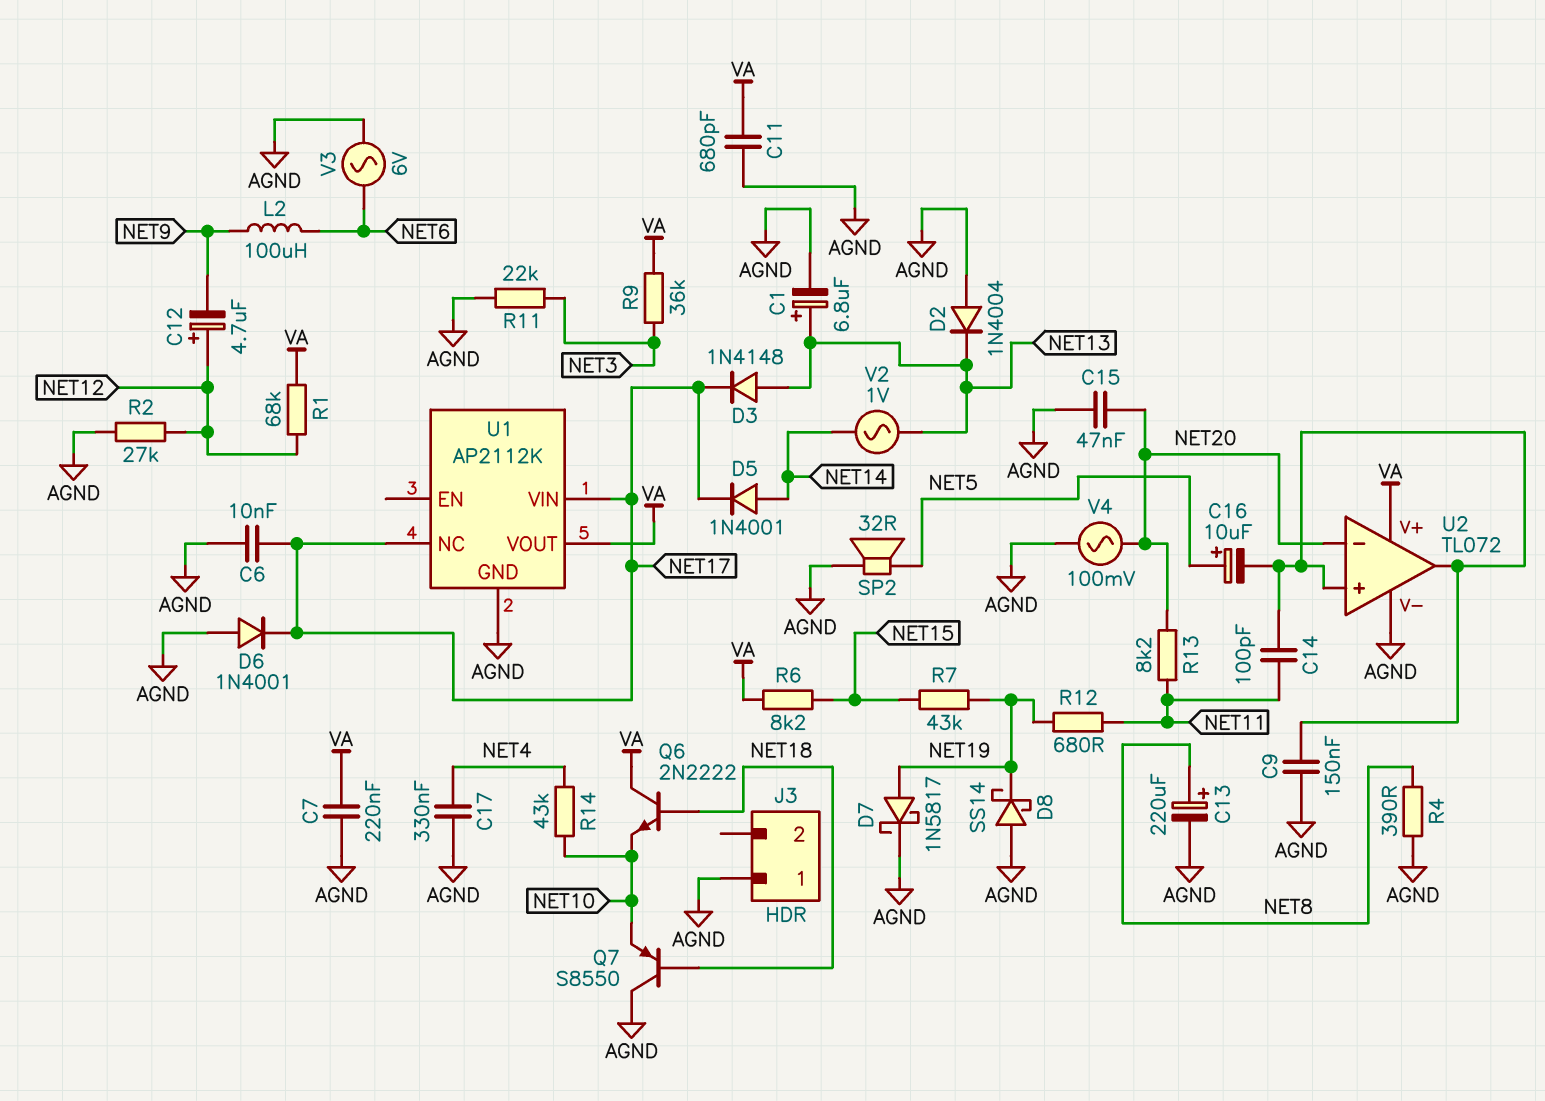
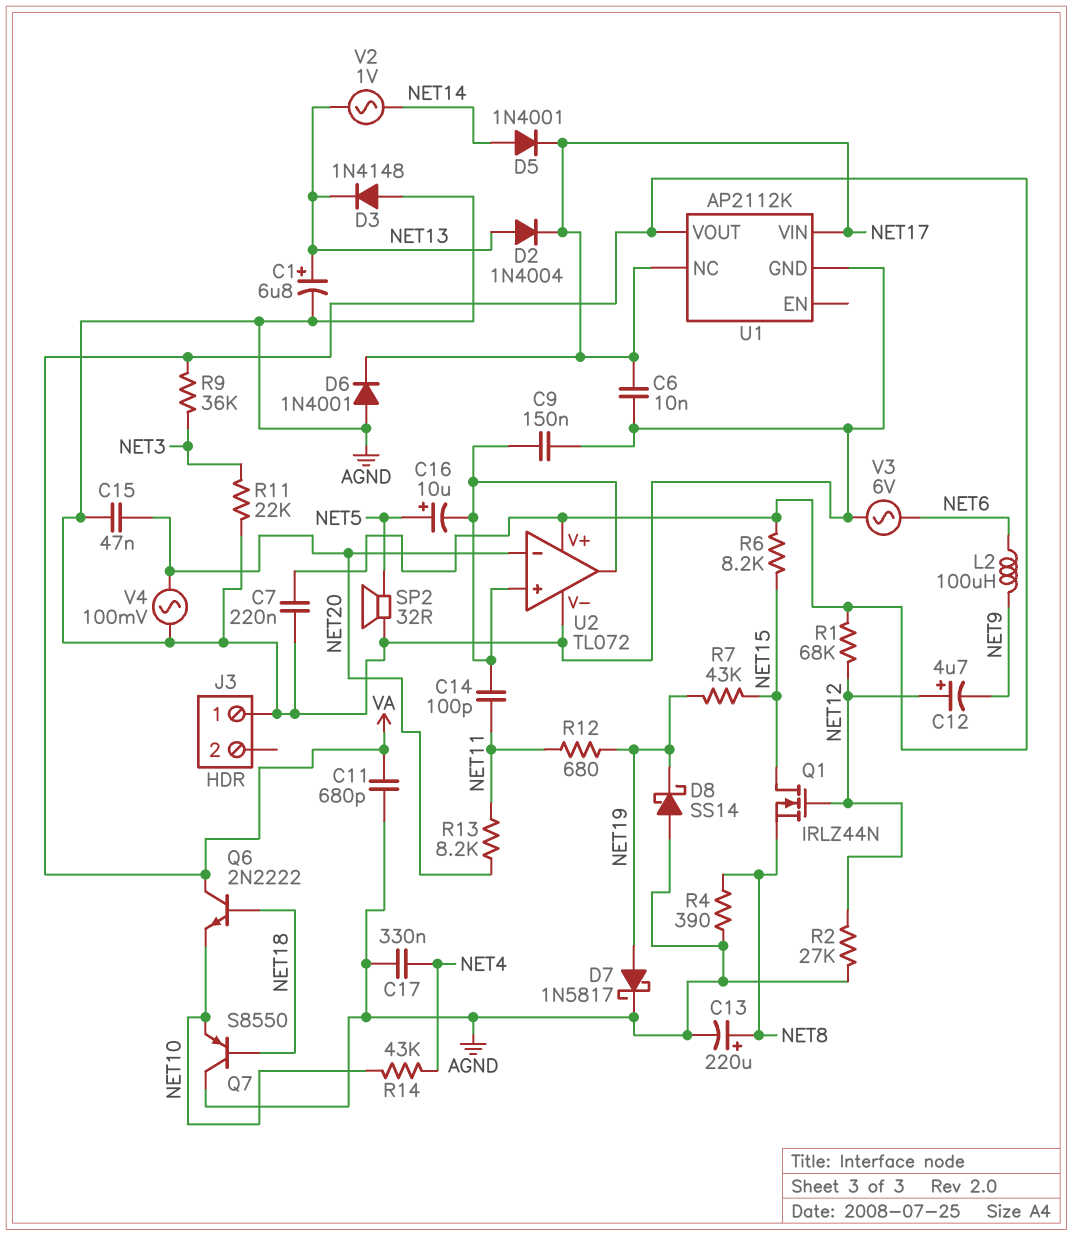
D2: diode 1N4004 (A AGND, K NET13) -> diode 1N4004 (A NET13, K NET17)
D3: diode 1N4148 (A NET13, K NET17) -> diode 1N4148 (A AGND, K NET13)
Q1: none -> NMOS IRLZ44N (G NET12, D NET15, S NET8)

